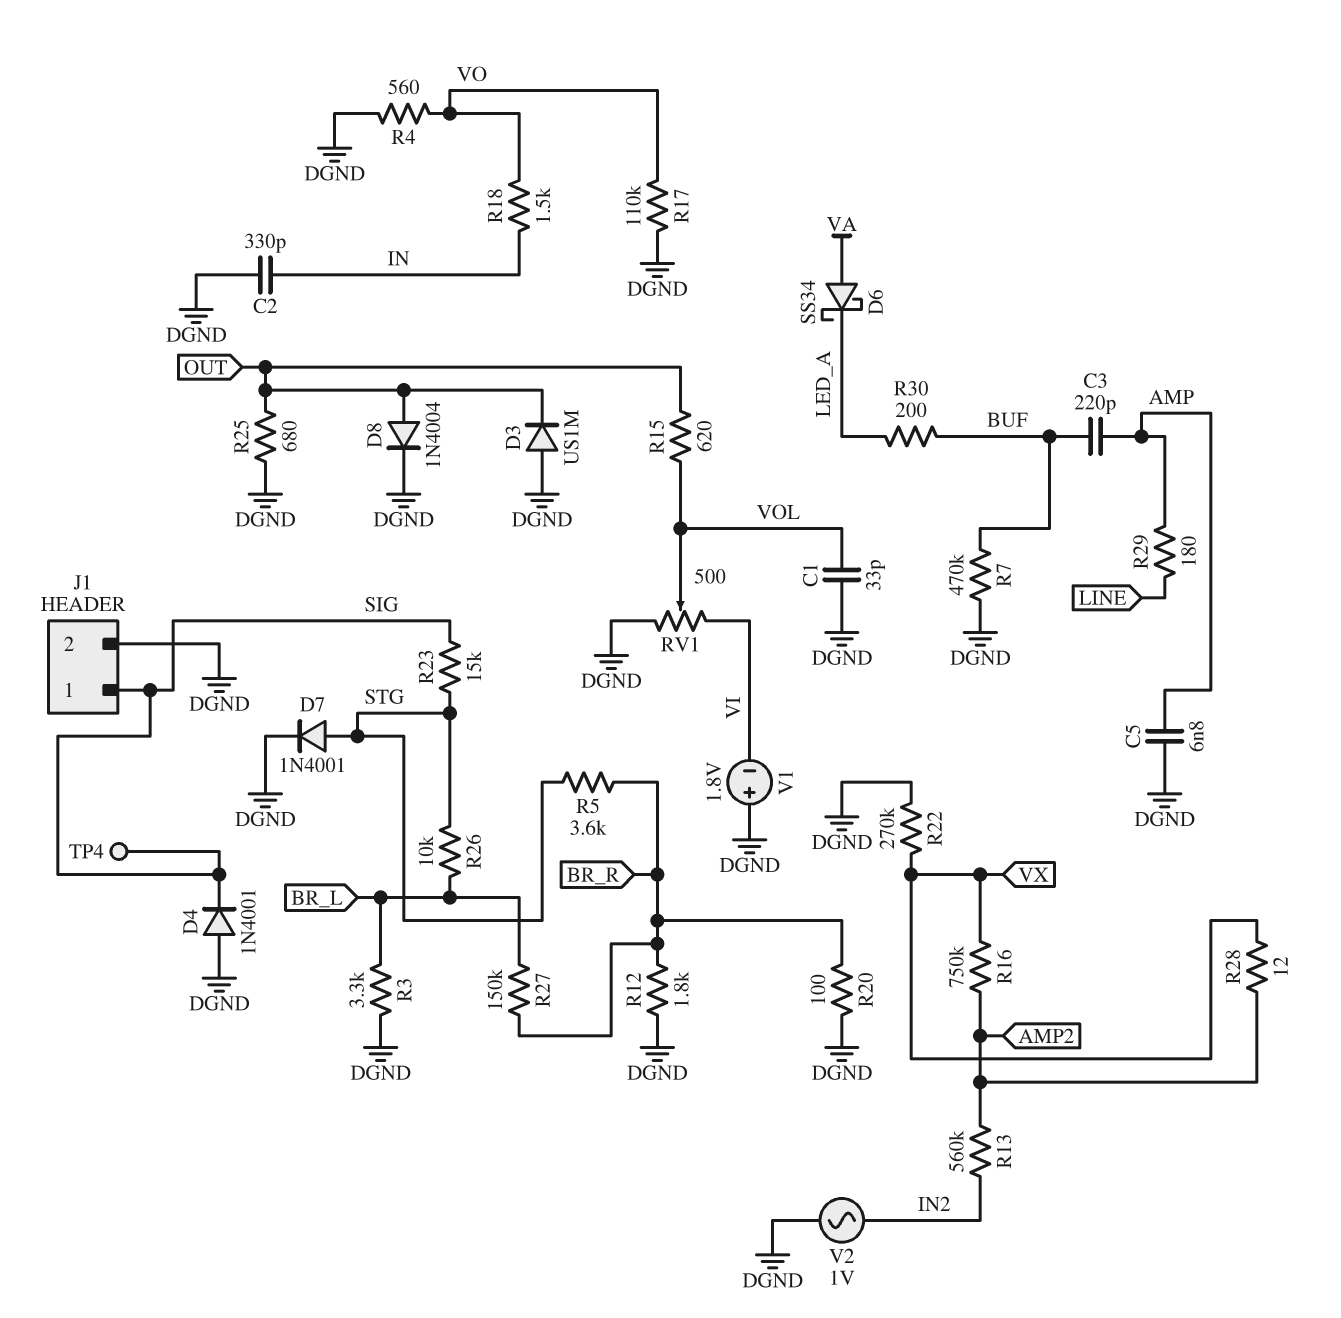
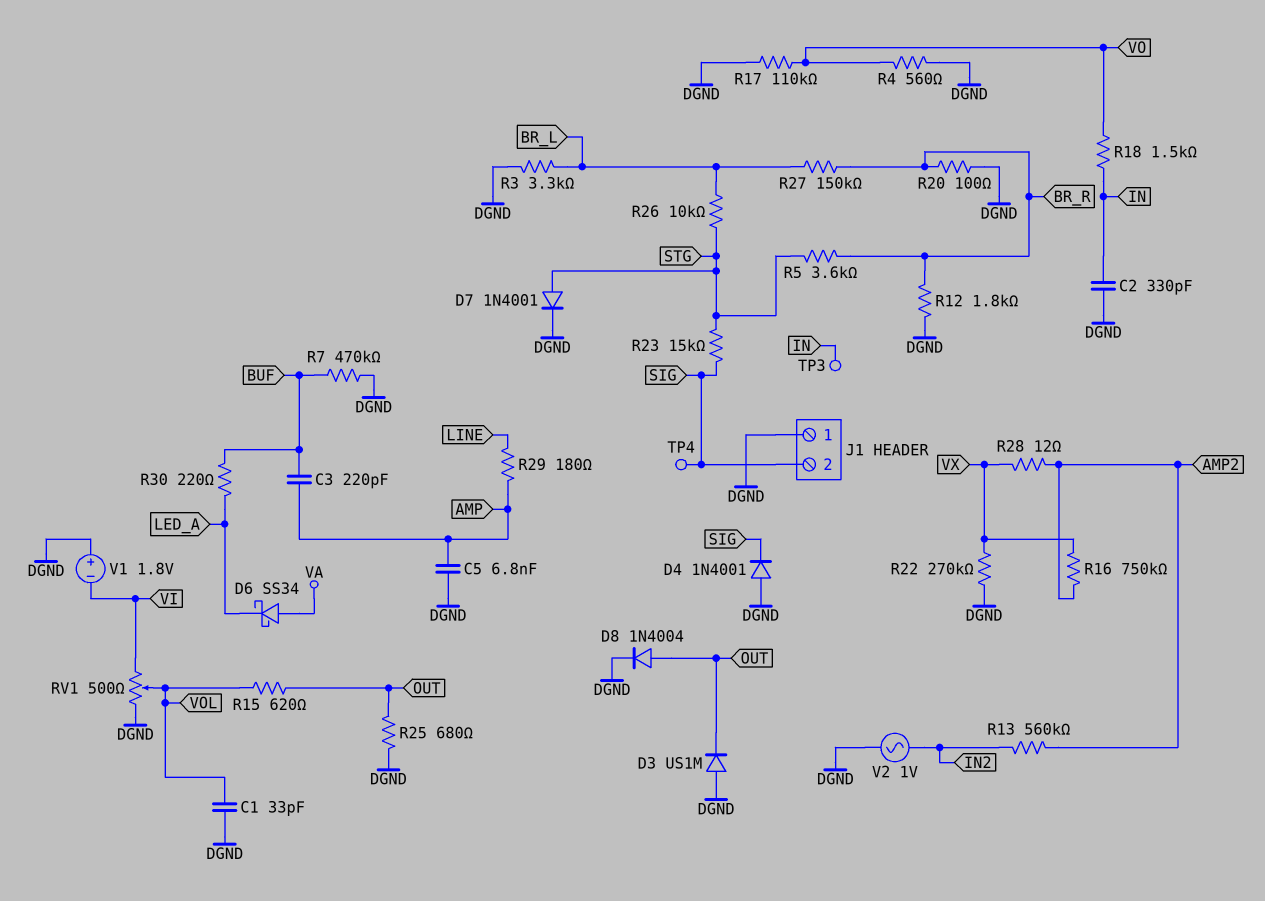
J1 pin 1: SIG -> DGND
J1 pin 2: DGND -> SIG
R30: 200 (BUF, LED_A) -> 220 (BUF, LED_A)
TP3: none -> test point (IN)

